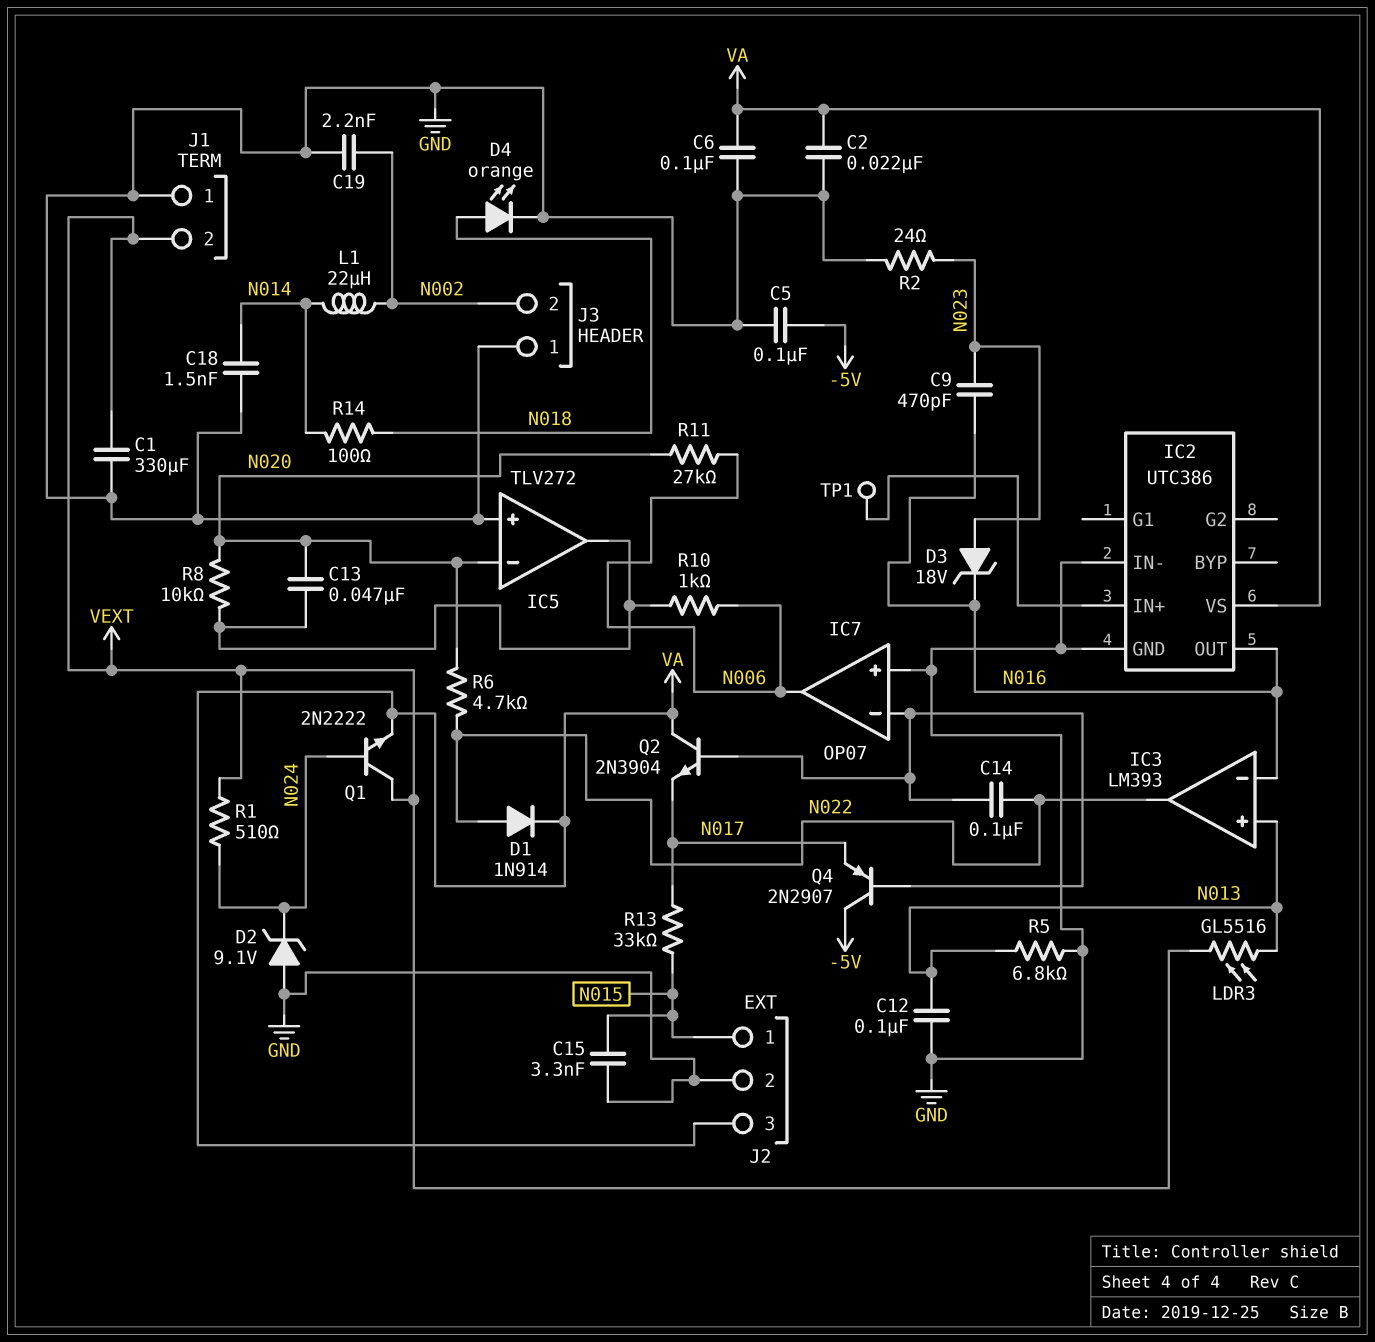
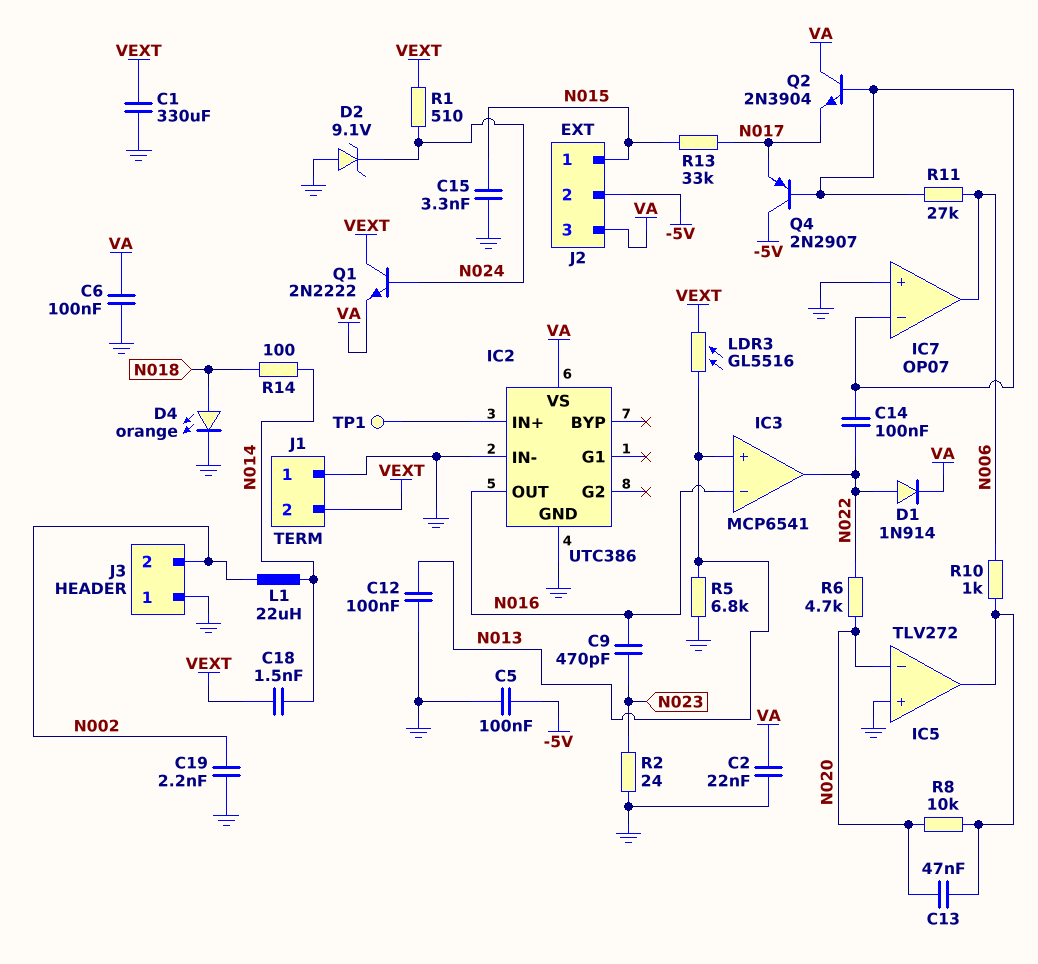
C18: 1.5nF (GND, N014) -> 1.5nF (N014, VEXT)
D3: zener 18V (A N023, K N016) -> none
IC3: LM393 -> MCP6541
J2 pin 2: GND -> -5V
R11: 27k (N006, N020) -> 27k (IC7/in-, N006)

